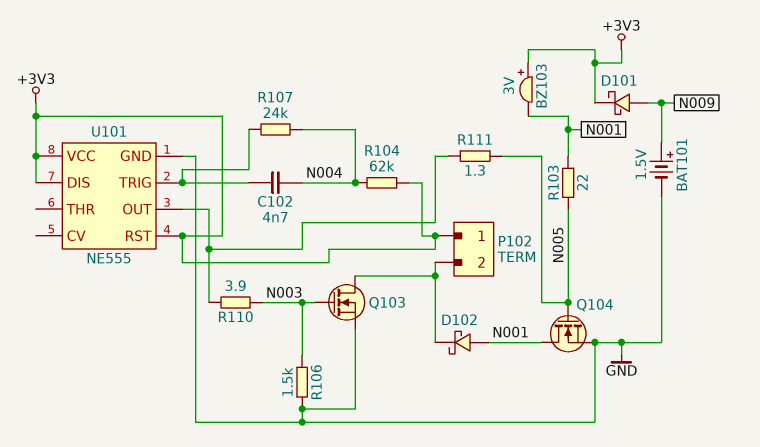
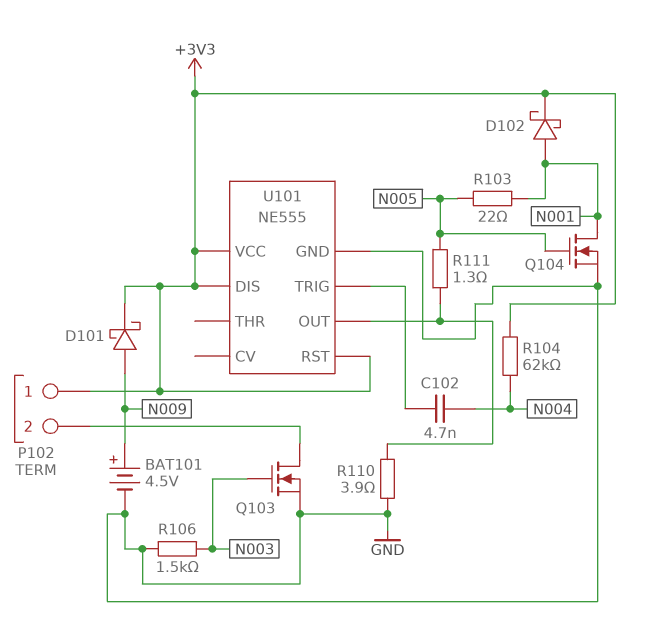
BAT101: 1.5V (plus N009, minus GND) -> 4.5V (plus N009, minus GND)
BZ103: buzzer 3V (plus +3V3, minus N001) -> none
D102: schottky (A N001, K P102/2) -> schottky (A N001, K +3V3)
R107: 24k (N004, U101/TRIG) -> none
R110: 3.9 (N003, U101/OUT) -> 3.9 (GND, U101/OUT)

